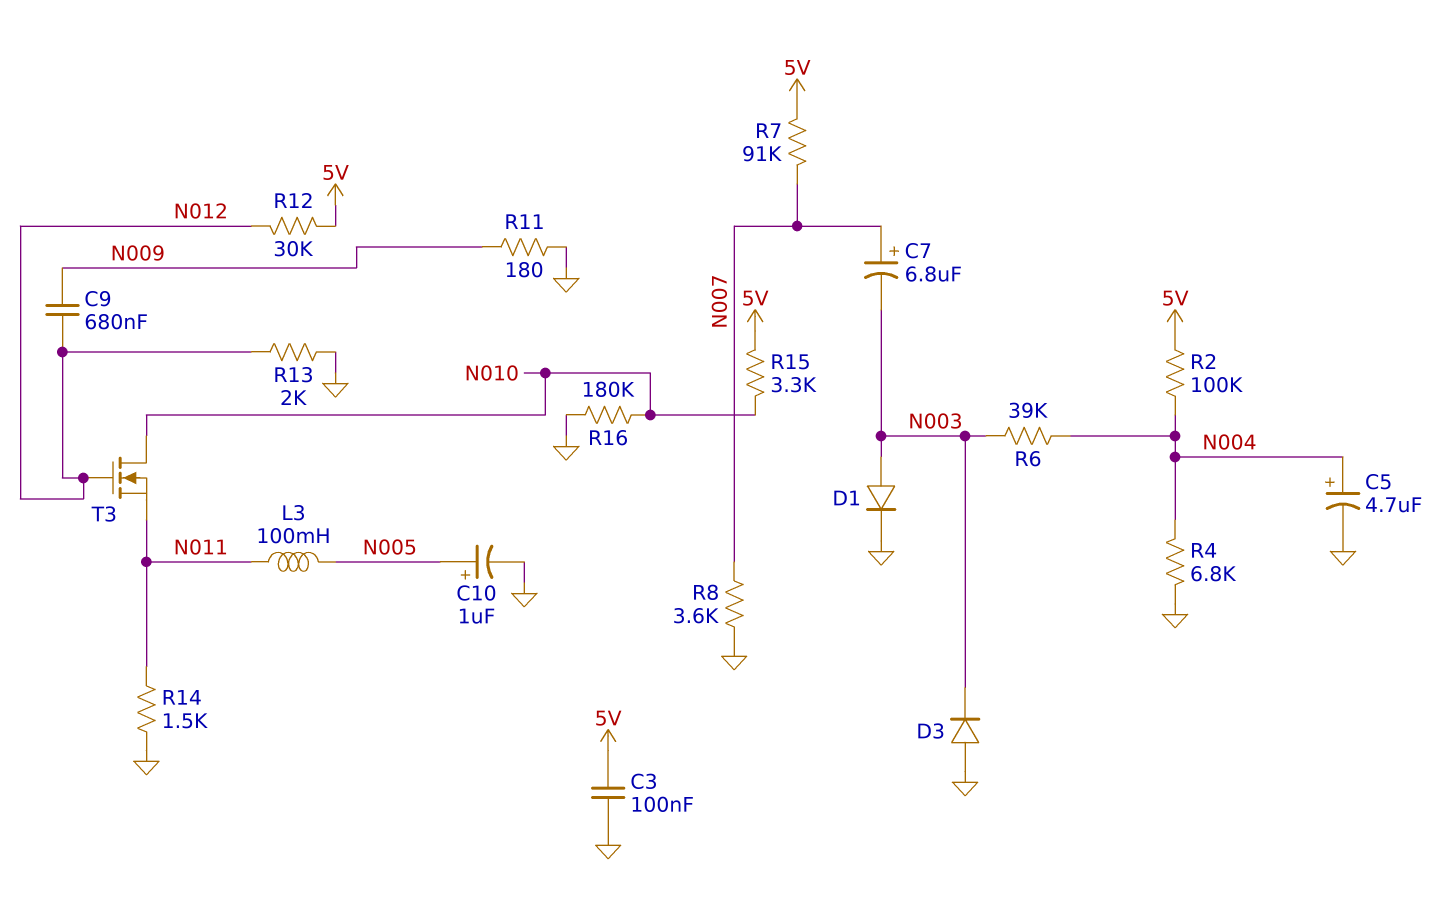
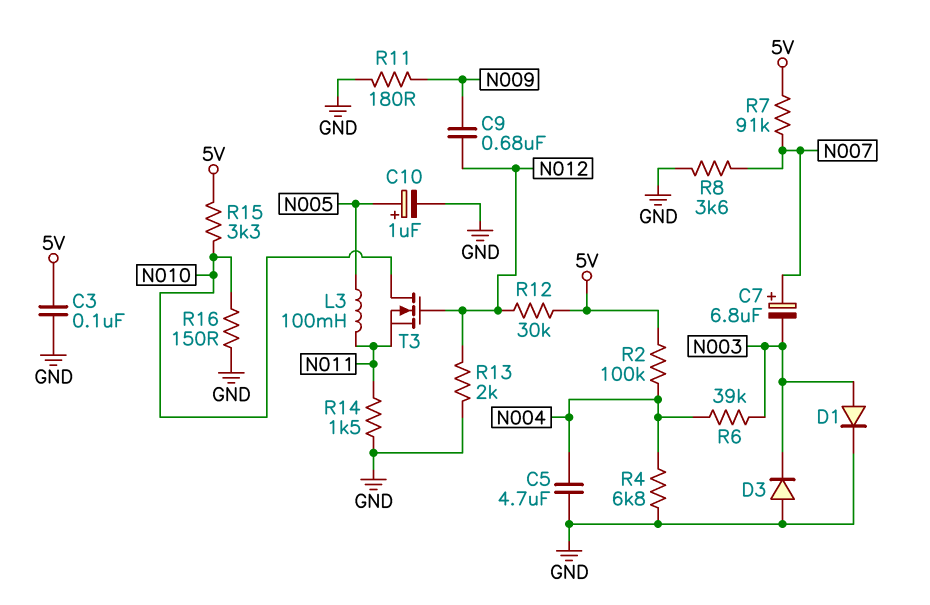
C5: 4.7uF (plus N004, minus GND) -> 4.7uF (GND, N004)
R16: 180k (GND, N010) -> 150 (GND, N010)

